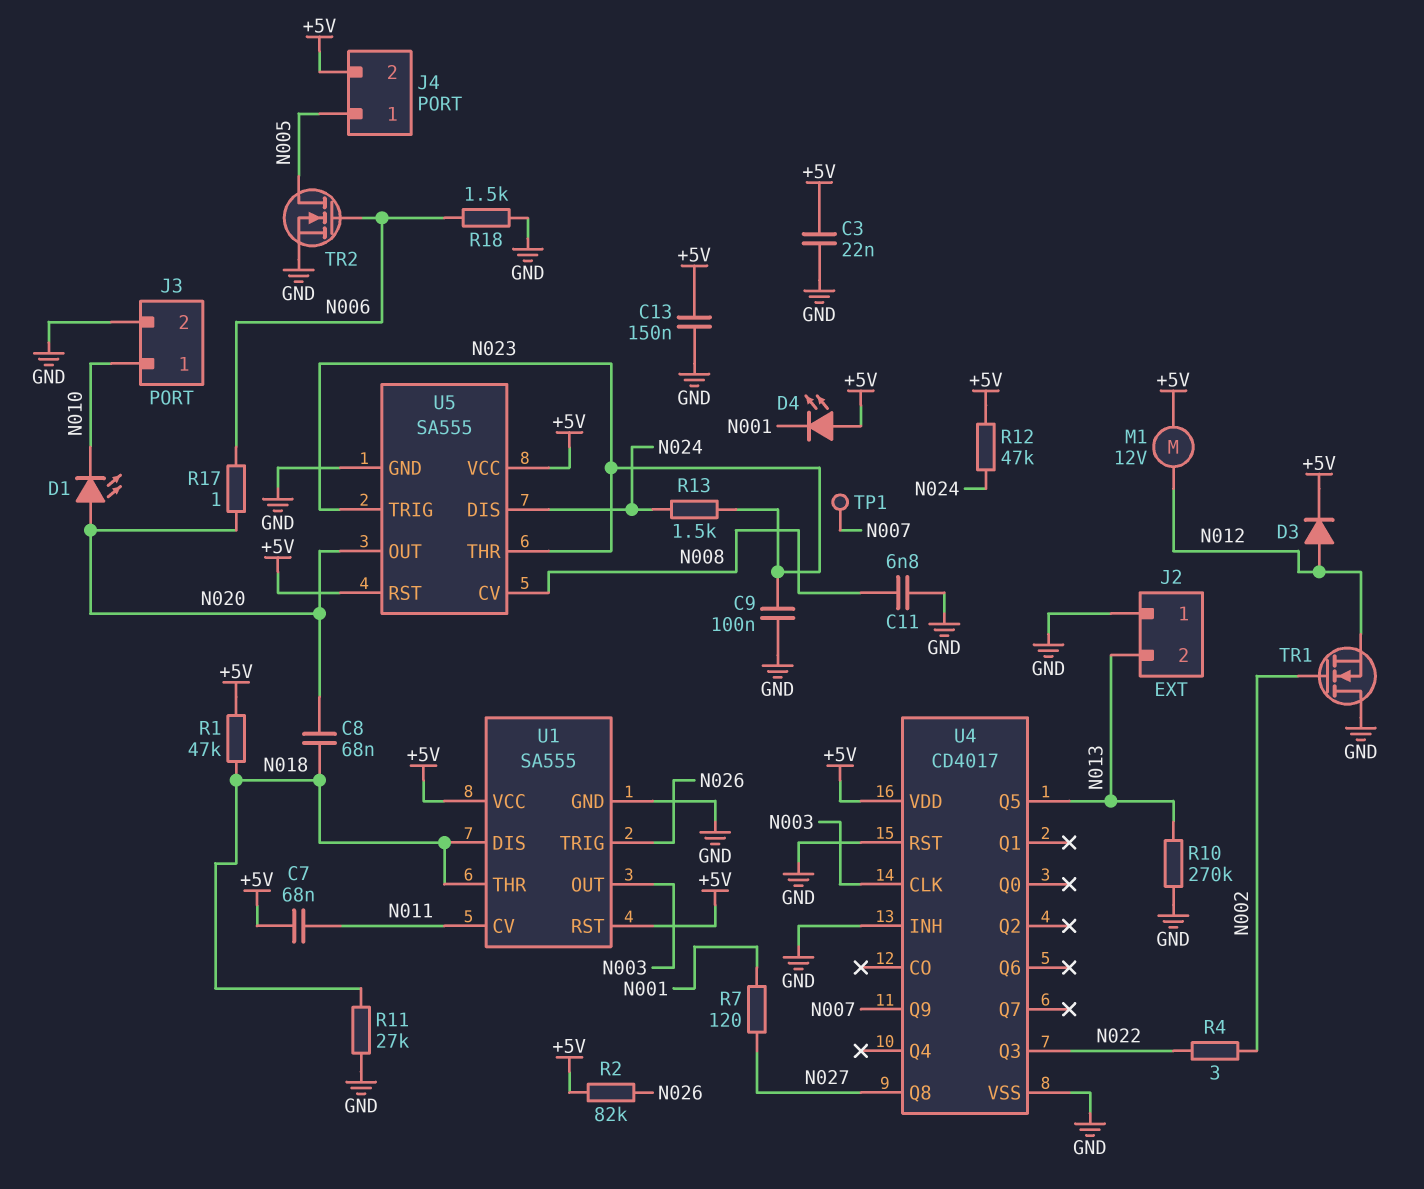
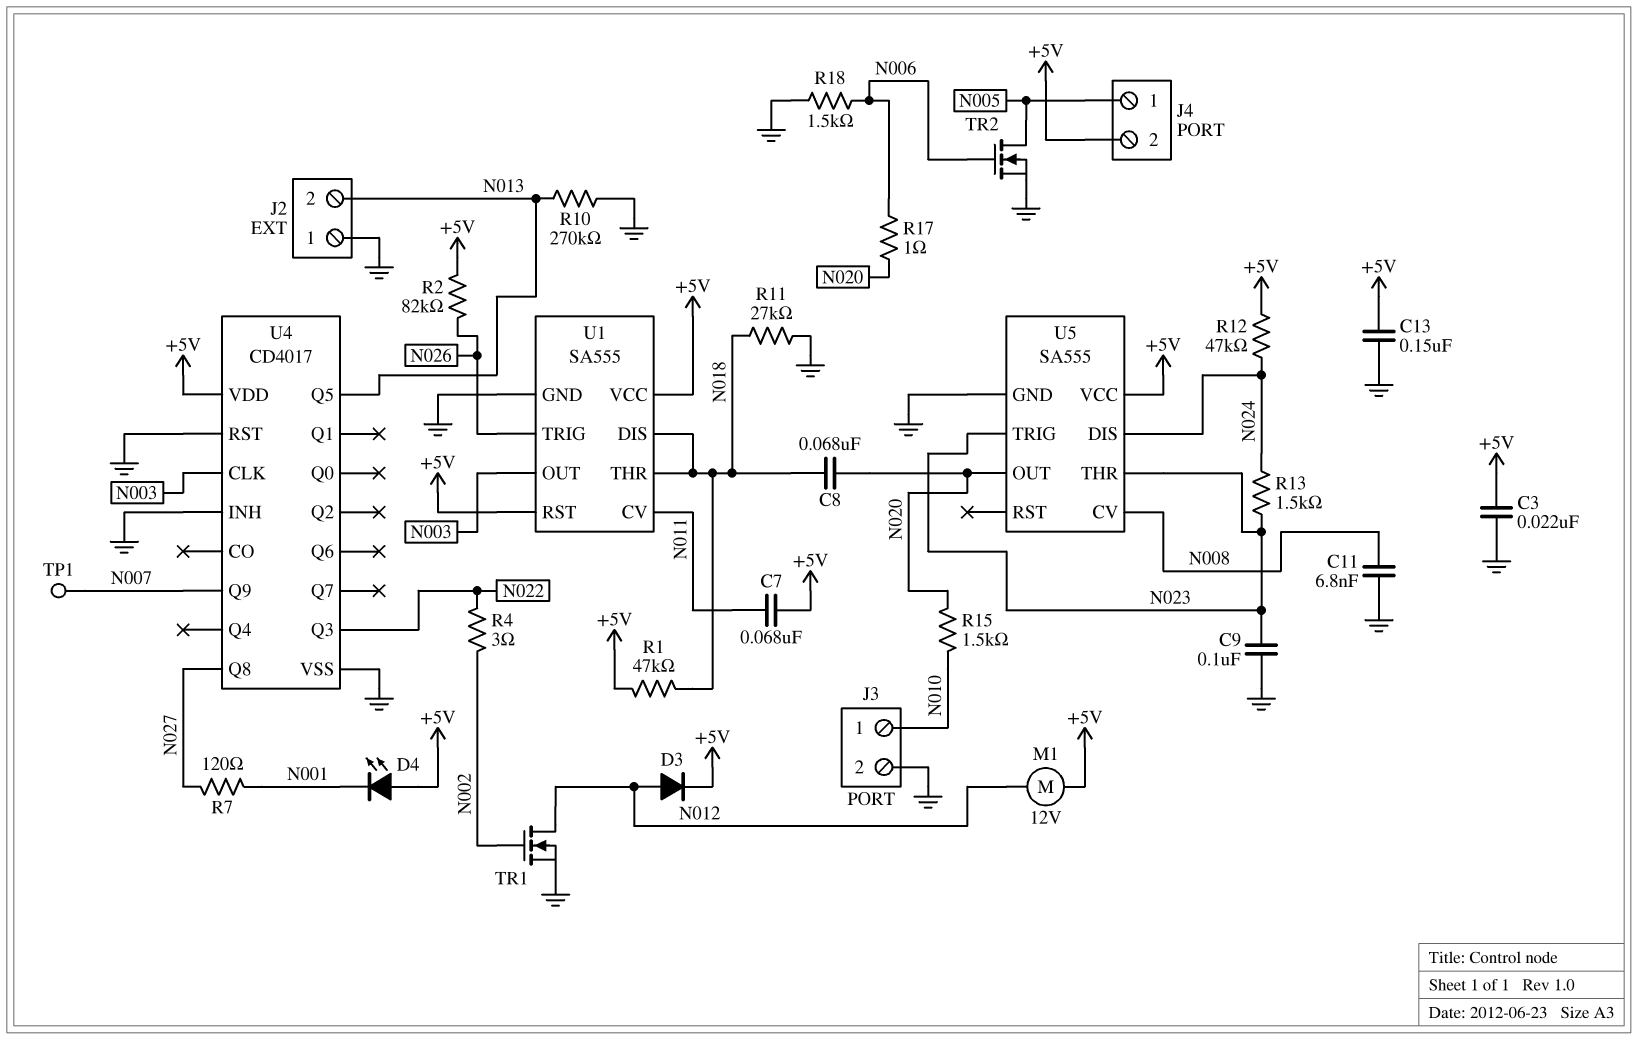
D1: LED (A N020, K N010) -> none
R15: none -> 1.5k (N010, N020)
TR1: NMOS (G N002, D GND, S N012) -> NMOS (G N002, D N012, S GND)
U5 pin RST: +5V -> none

